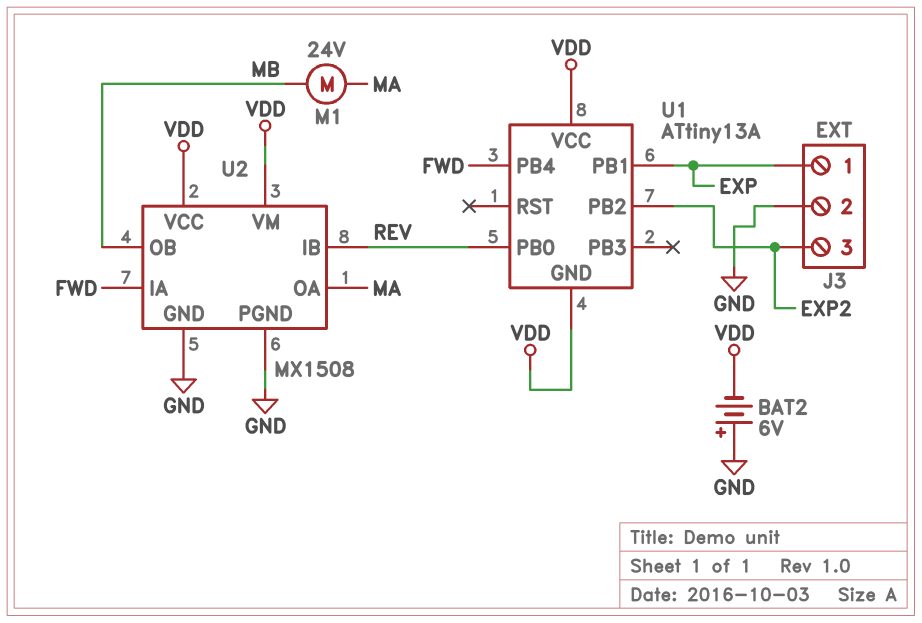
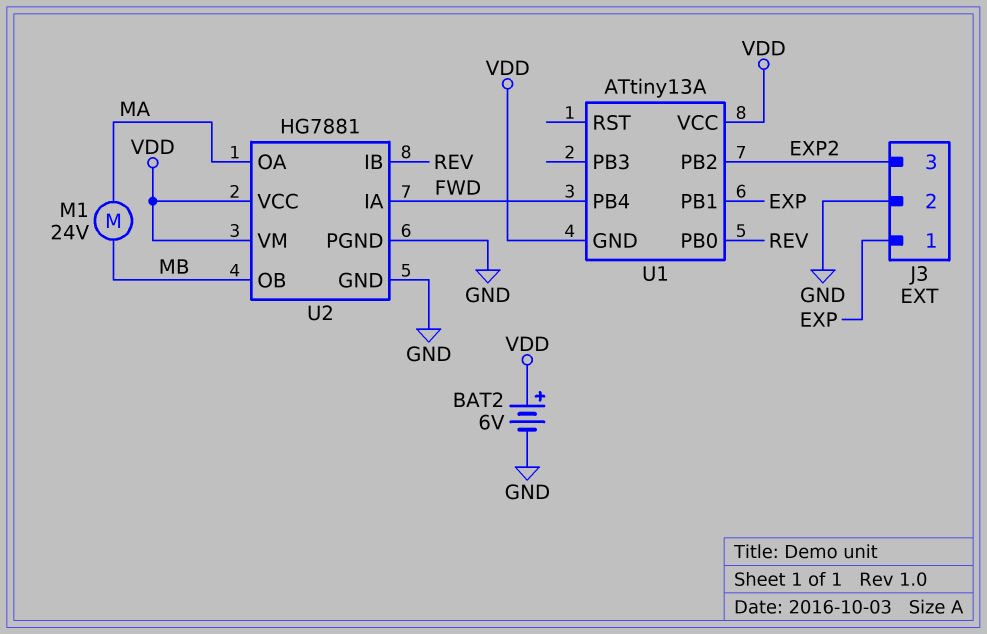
BAT2: 6V (plus GND, minus VDD) -> 6V (plus VDD, minus GND)
U2: MX1508 -> HG7881

